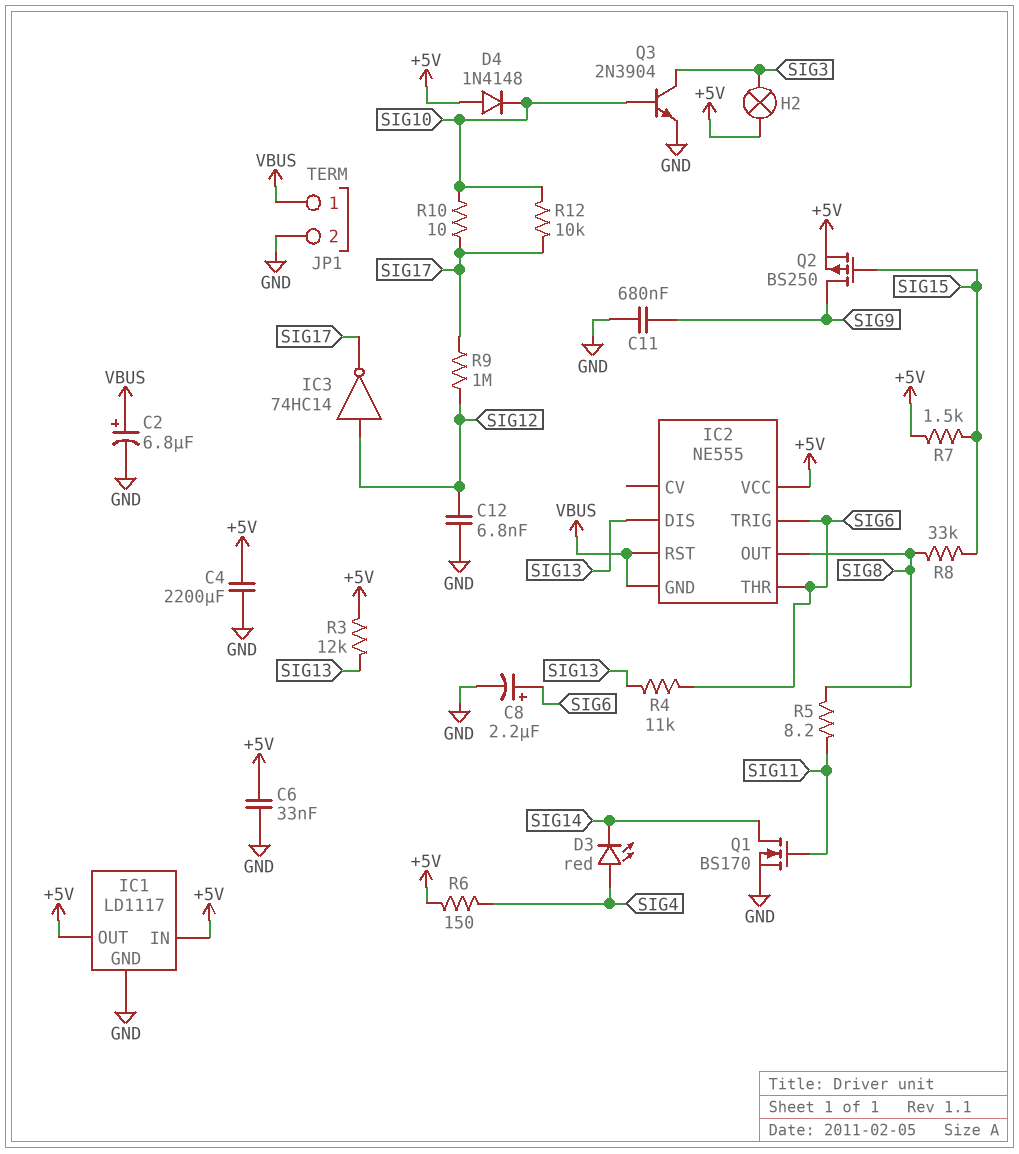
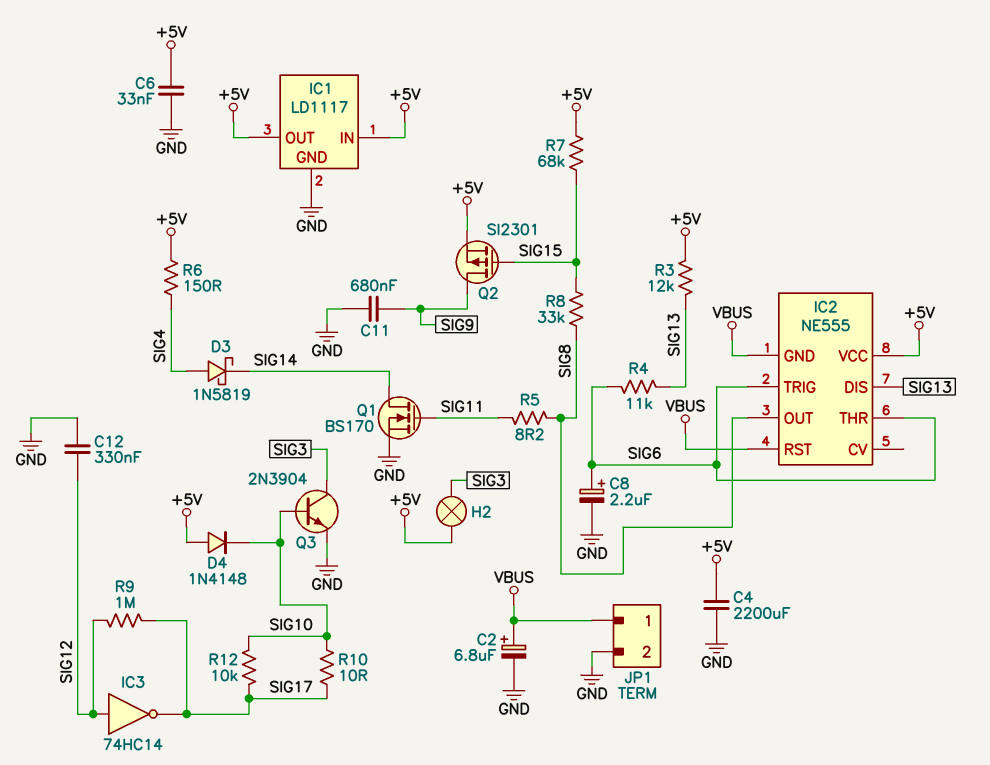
C12: 6.8nF (GND, SIG12) -> 330nF (GND, SIG12)
D3: LED red (A SIG4, K SIG14) -> schottky 1N5819 (A SIG4, K SIG14)
Q2: PMOS BS250 (G SIG15, D SIG9, S +5V) -> PMOS SI2301 (G SIG15, D SIG9, S +5V)
R7: 1.5k (+5V, SIG15) -> 68k (+5V, SIG15)

